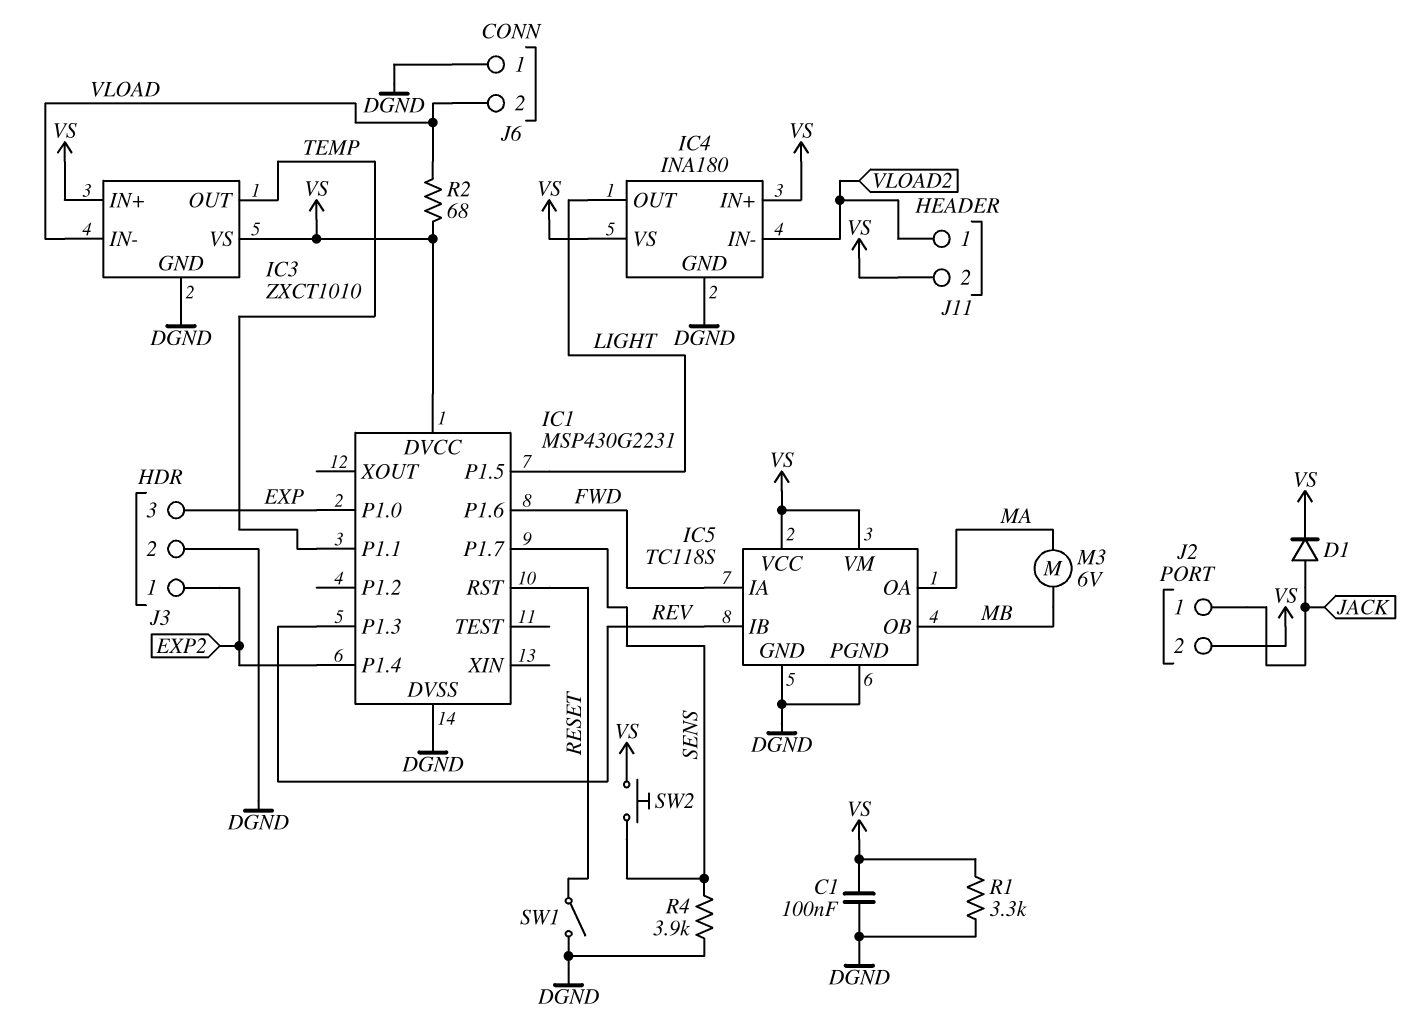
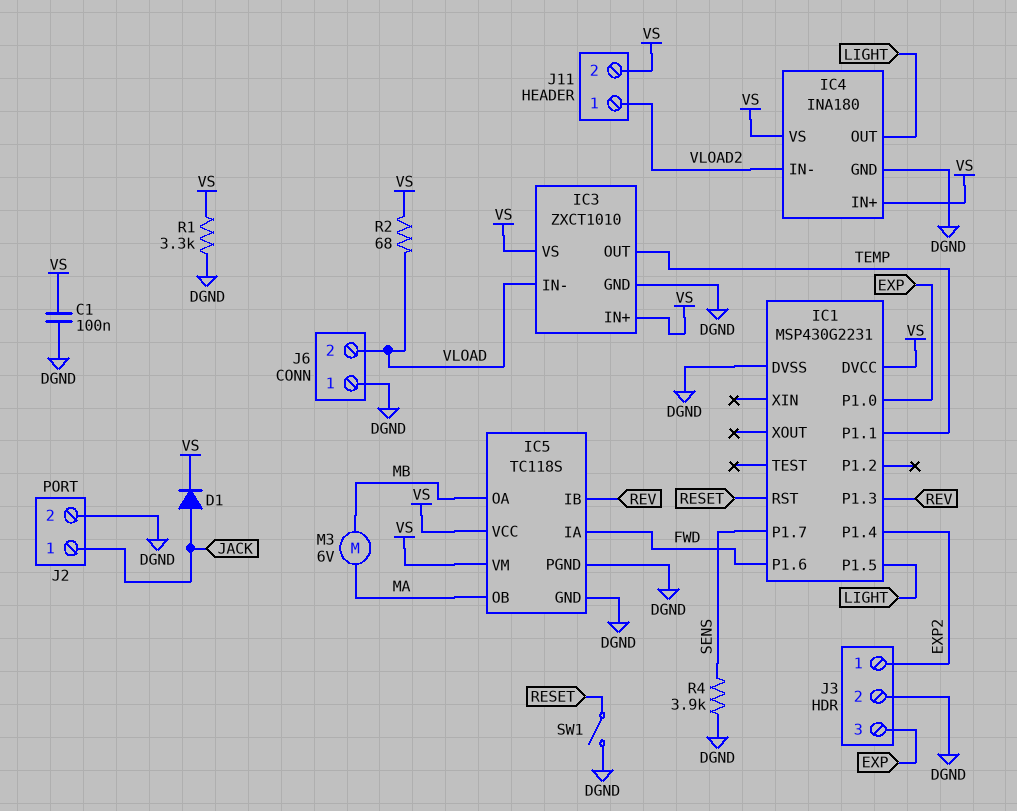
IC5 pin OA: MA -> MB
IC5 pin OB: MB -> MA
J2 pin 2: VS -> DGND
SW2: button (SENS, VS) -> none

